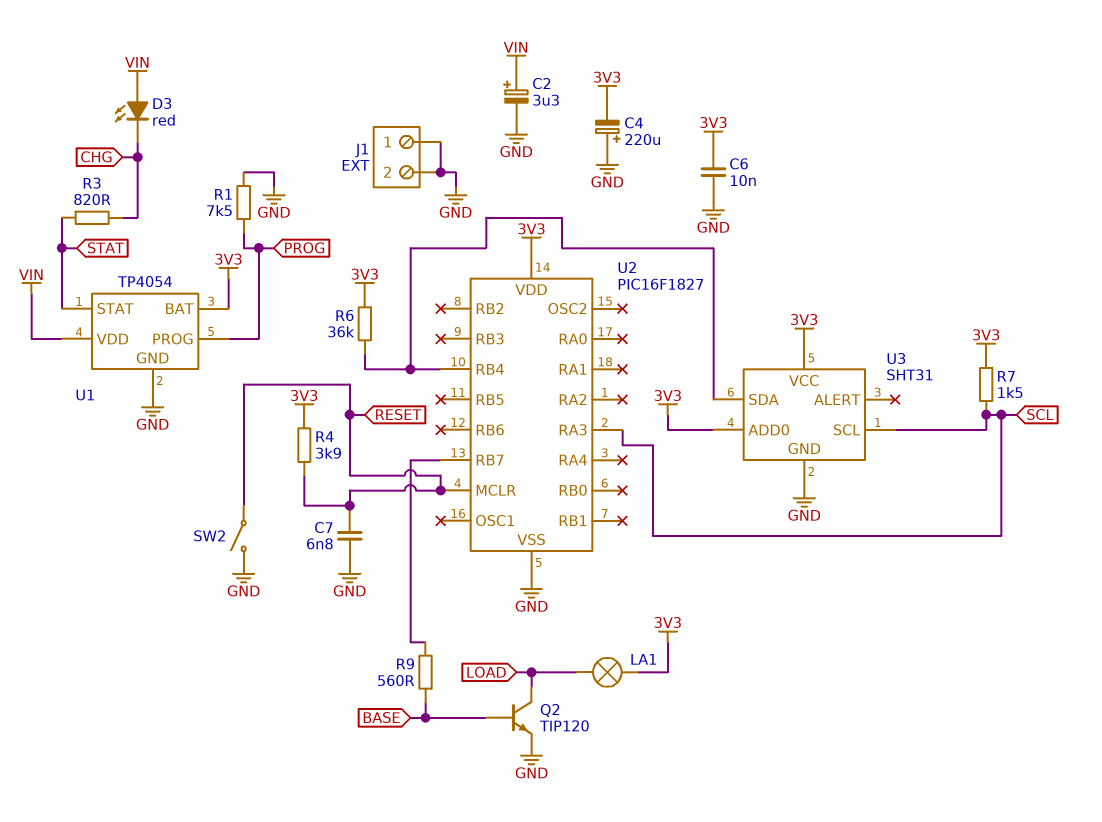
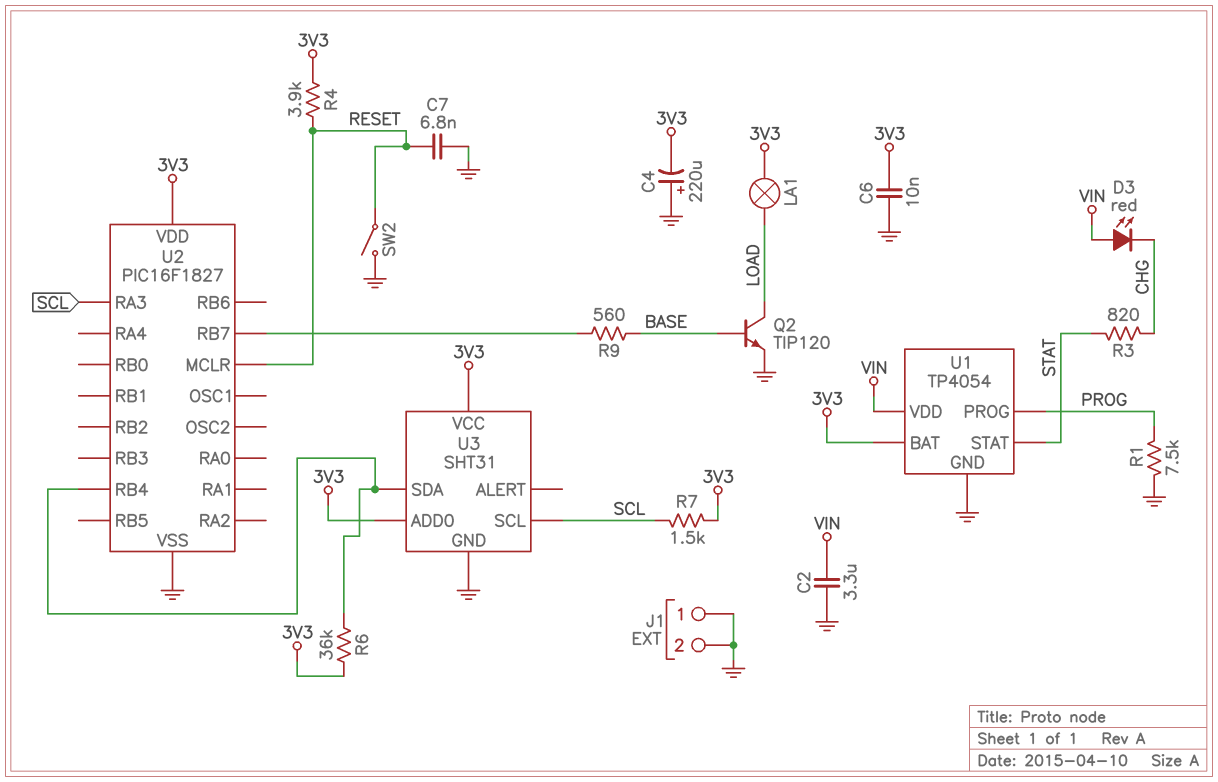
C2: 3.3uF (plus VIN, minus GND) -> 3.3uF (GND, VIN)

